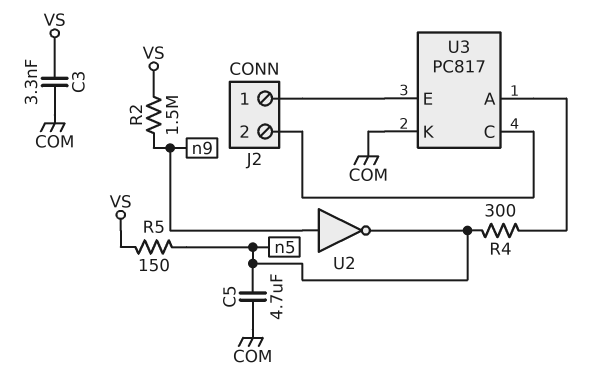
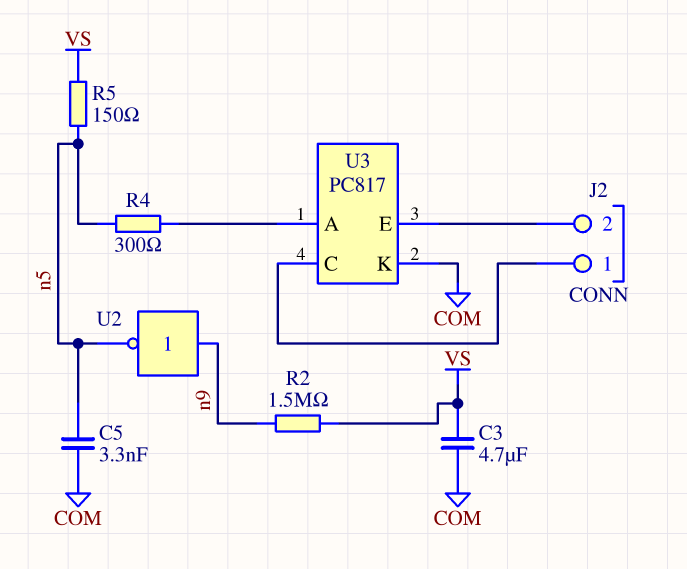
C3: 3.3nF (COM, VS) -> 4.7uF (COM, VS)
C5: 4.7uF (COM, n5) -> 3.3nF (COM, n5)
U3 pin C: J2/2 -> J2/1
U3 pin E: J2/1 -> J2/2

